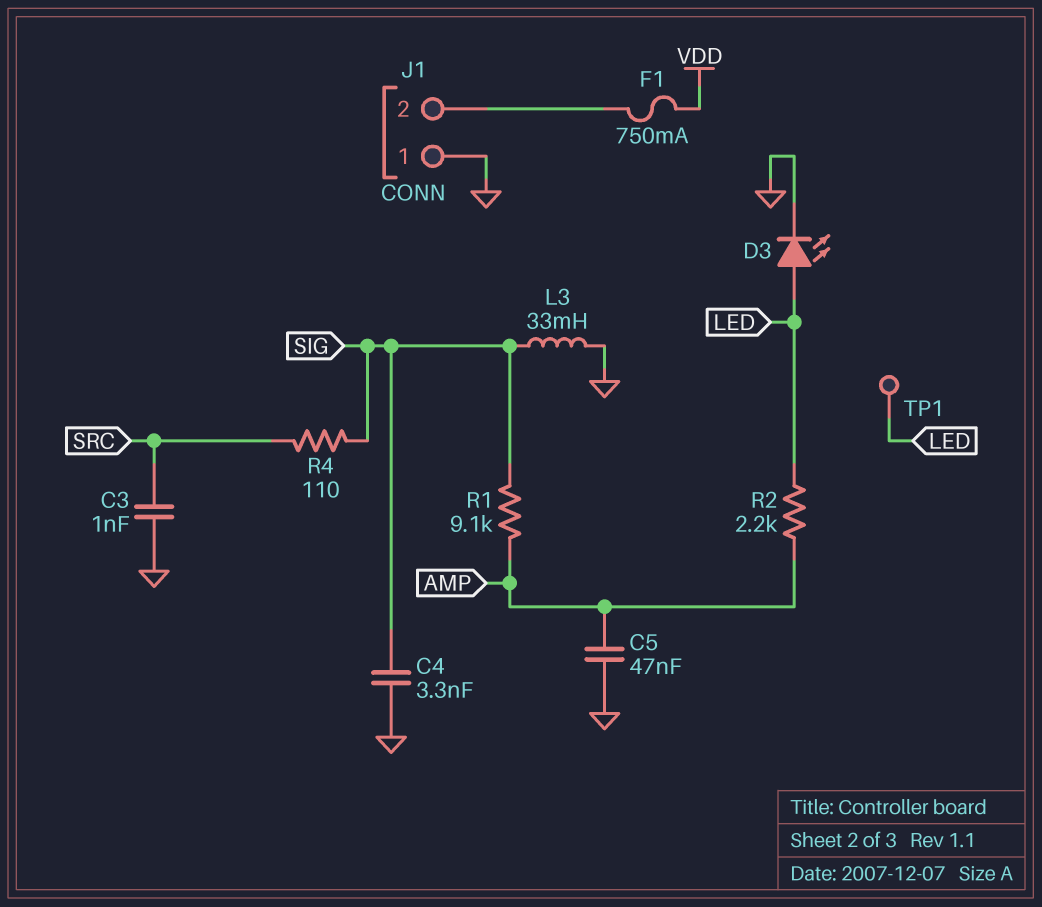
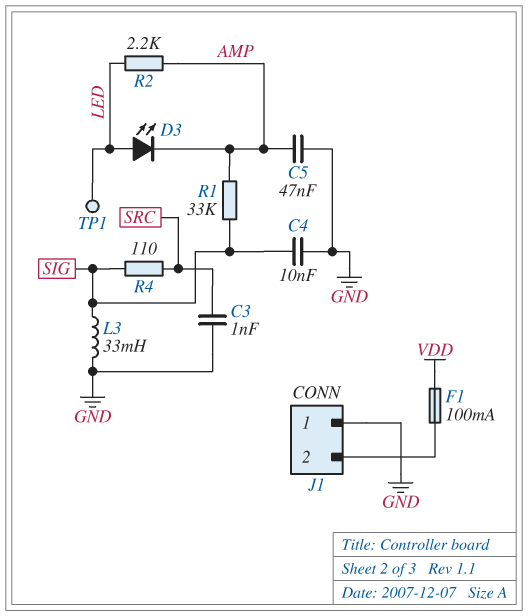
C4: 3.3nF (GND, SIG) -> 10nF (GND, SIG)
D3: LED (A LED, K GND) -> LED (A LED, K AMP)
F1: 750mA (J1/2, VDD) -> 100mA (J1/2, VDD)
R1: 9.1k (AMP, SIG) -> 33k (AMP, SIG)

